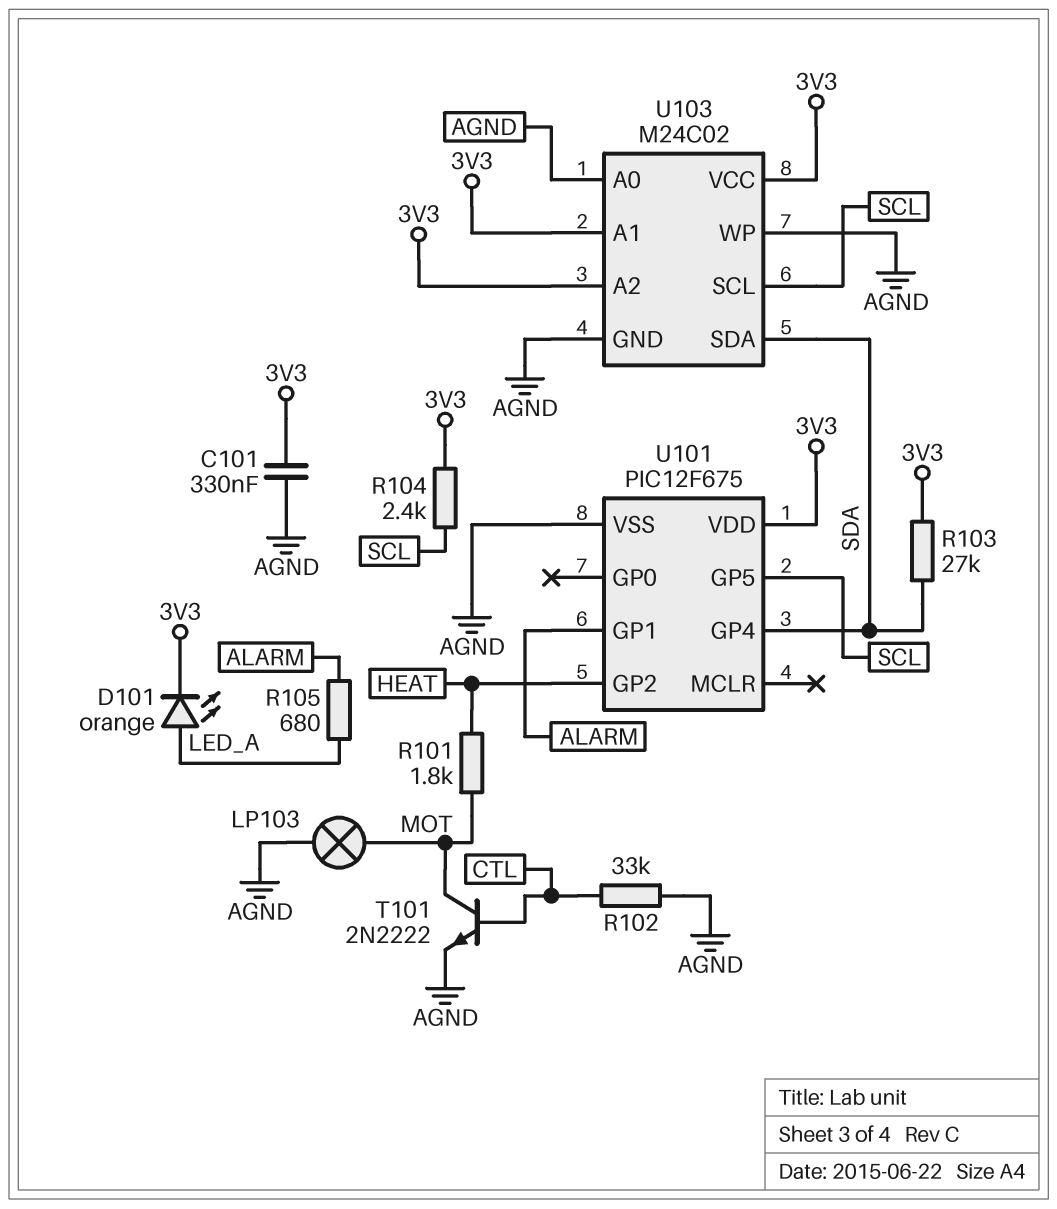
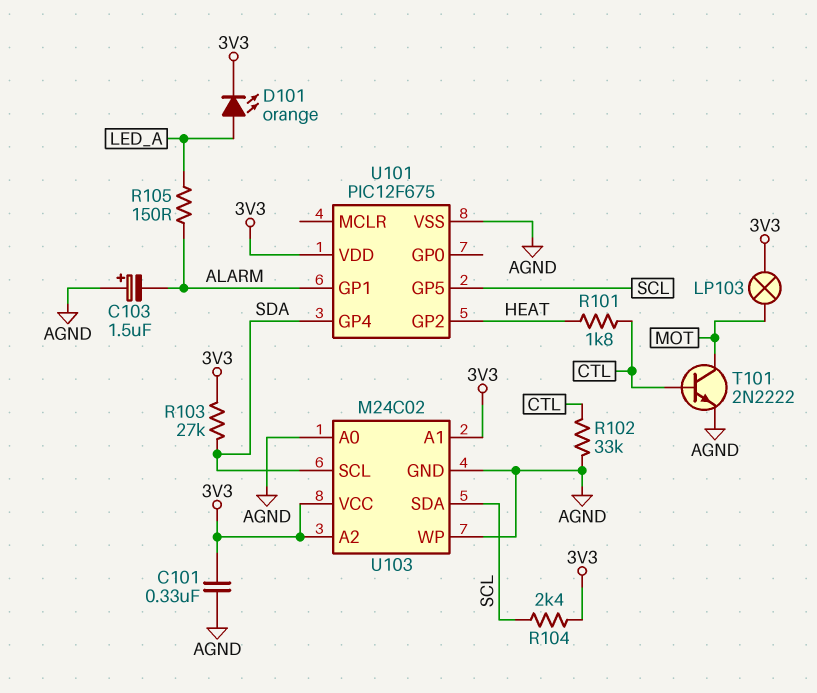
C103: none -> 1.5uF (plus AGND, minus ALARM)
LP103: lamp (AGND, MOT) -> lamp (3V3, MOT)
R101: 1.8k (HEAT, MOT) -> 1.8k (CTL, HEAT)
R105: 680 (ALARM, LED_A) -> 150 (ALARM, LED_A)
U103 pin SCL: SCL -> SDA
U103 pin SDA: SDA -> SCL

